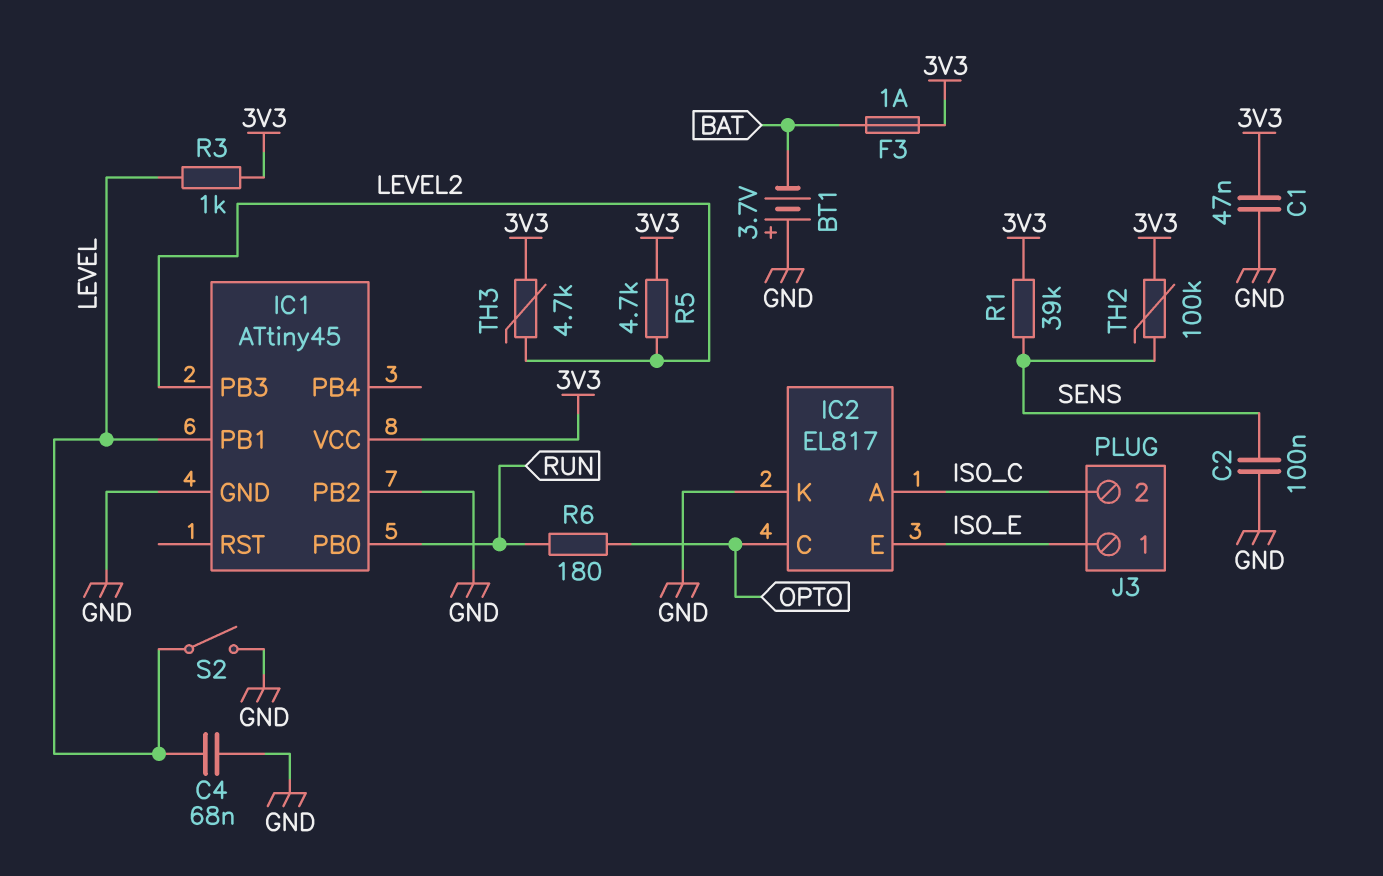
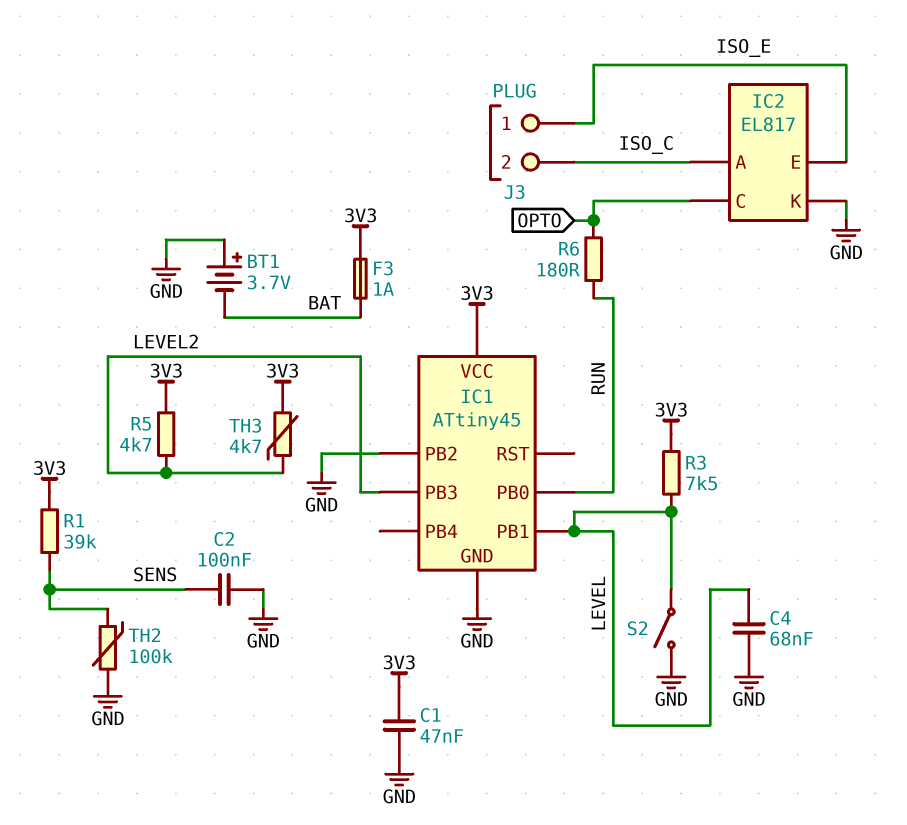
R3: 1k (3V3, LEVEL) -> 7.5k (3V3, LEVEL)
TH2: 100k (3V3, SENS) -> 100k (GND, SENS)

